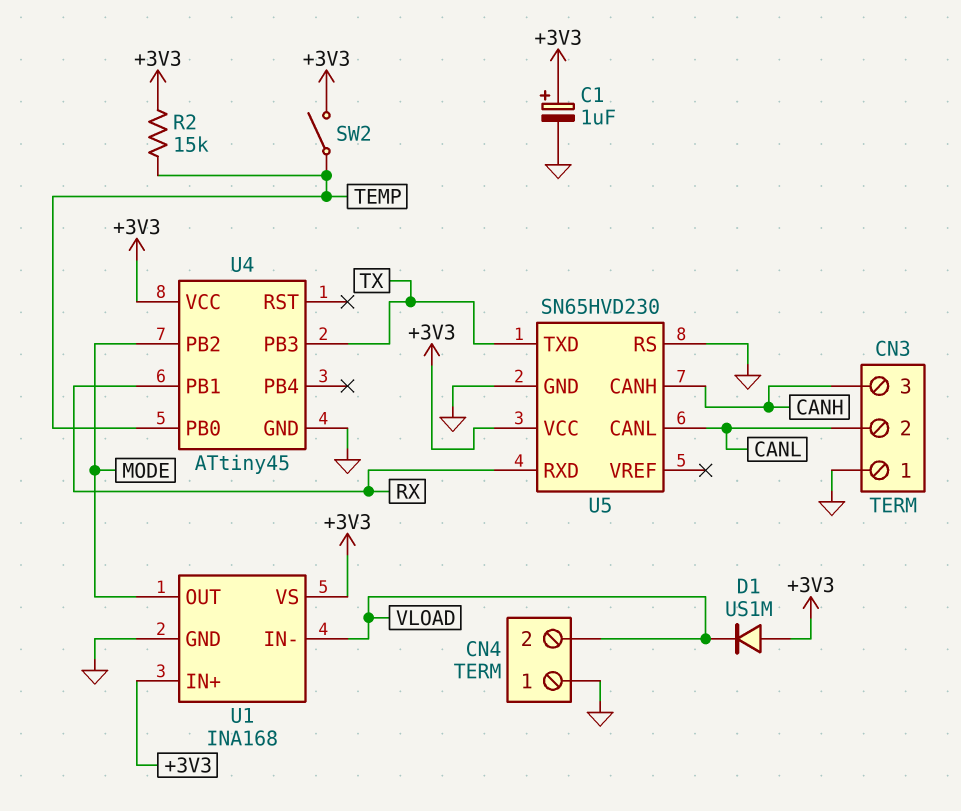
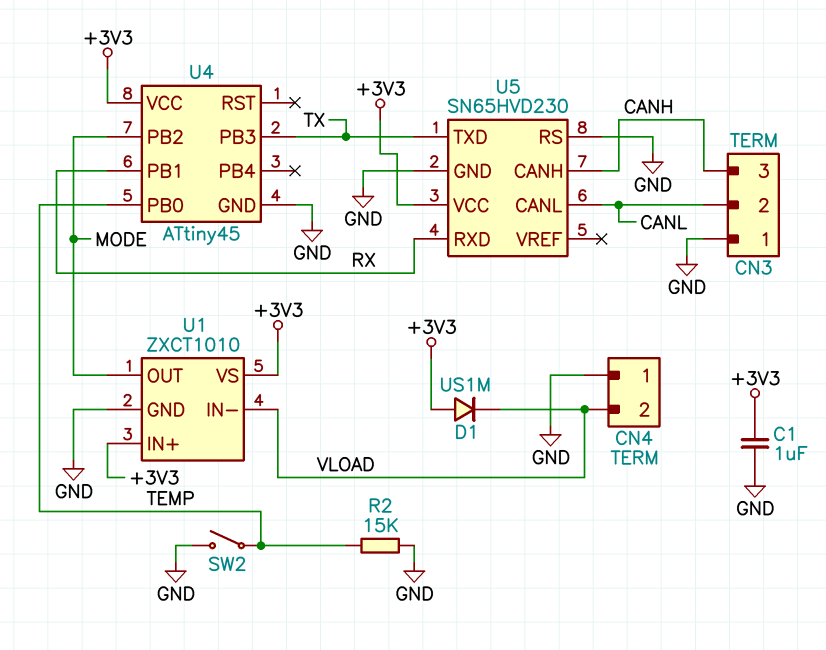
C1: 1uF (plus +3V3, minus GND) -> 1uF (+3V3, GND)
R2: 15k (+3V3, TEMP) -> 15k (GND, TEMP)
SW2: switch (+3V3, TEMP) -> switch (GND, TEMP)
U1: INA168 -> ZXCT1010

